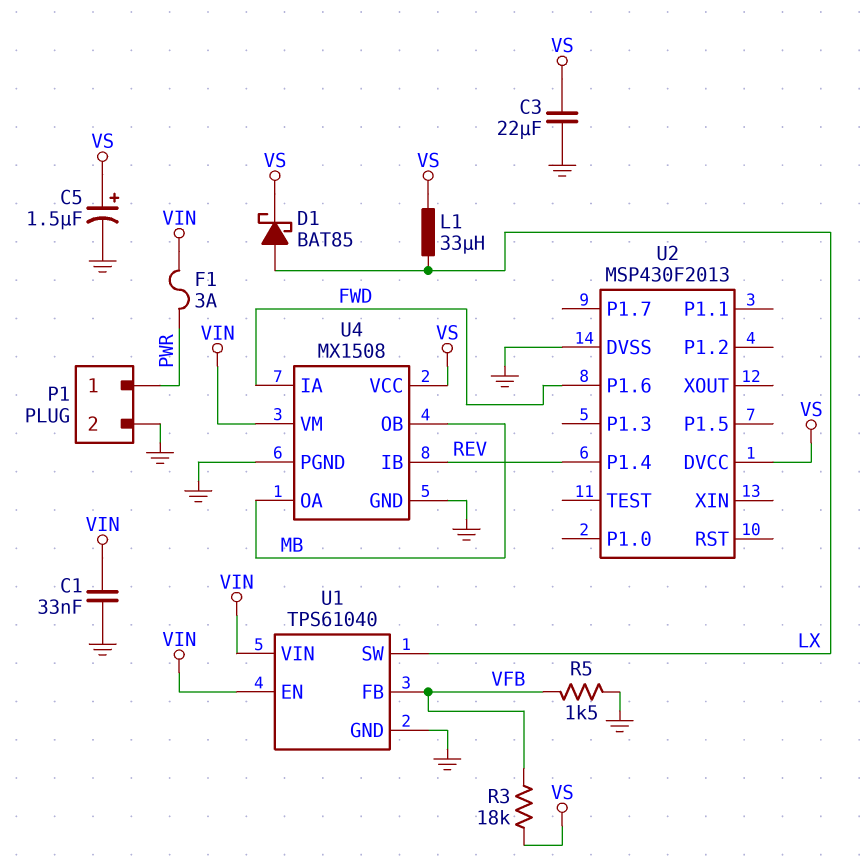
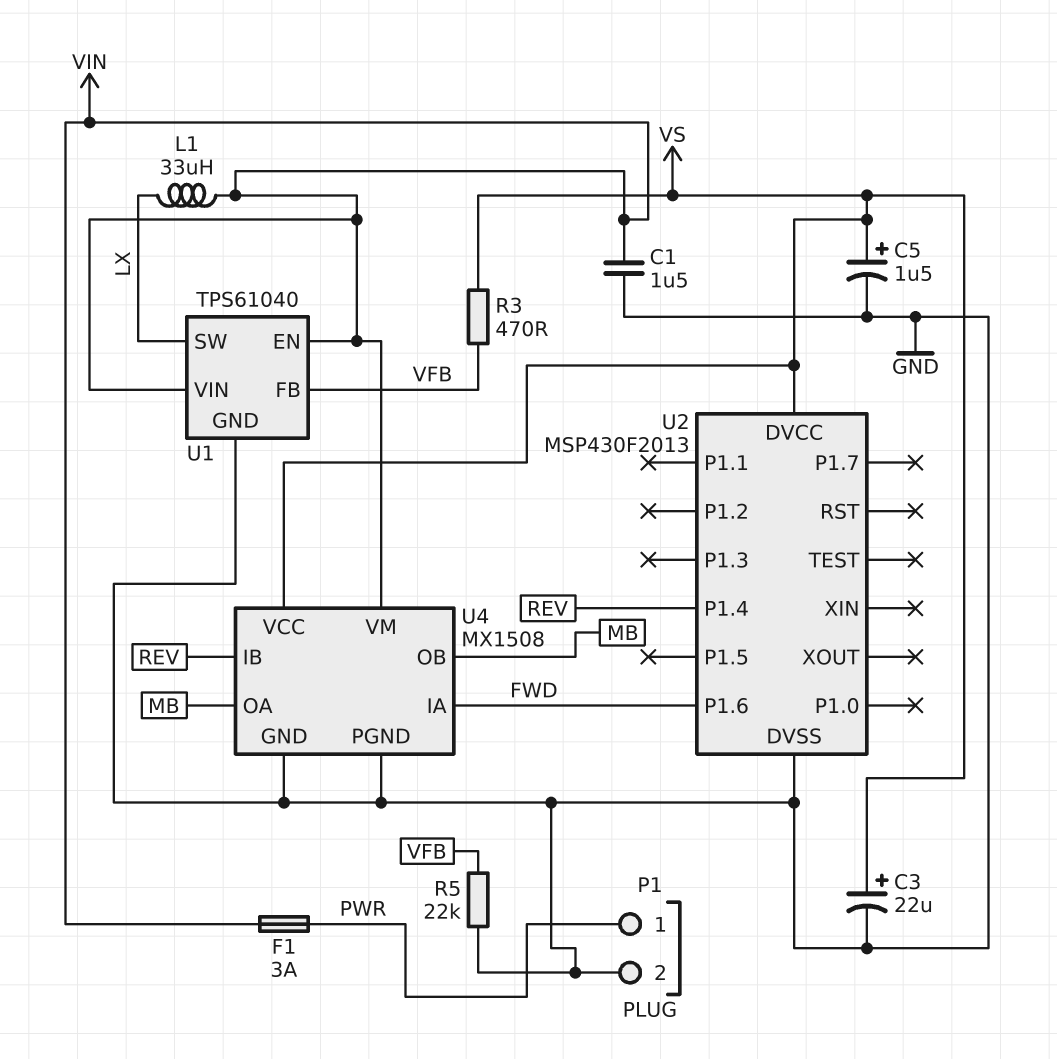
C1: 33nF (GND, VIN) -> 1.5uF (GND, VIN)
C3: 22uF (GND, VS) -> 22uF (plus VS, minus GND)
D1: schottky BAT85 (A LX, K VS) -> none
L1: 33uH (LX, VS) -> 33uH (LX, VIN)
R3: 18k (VFB, VS) -> 470 (VFB, VS)
R5: 1.5k (GND, VFB) -> 22k (GND, VFB)

